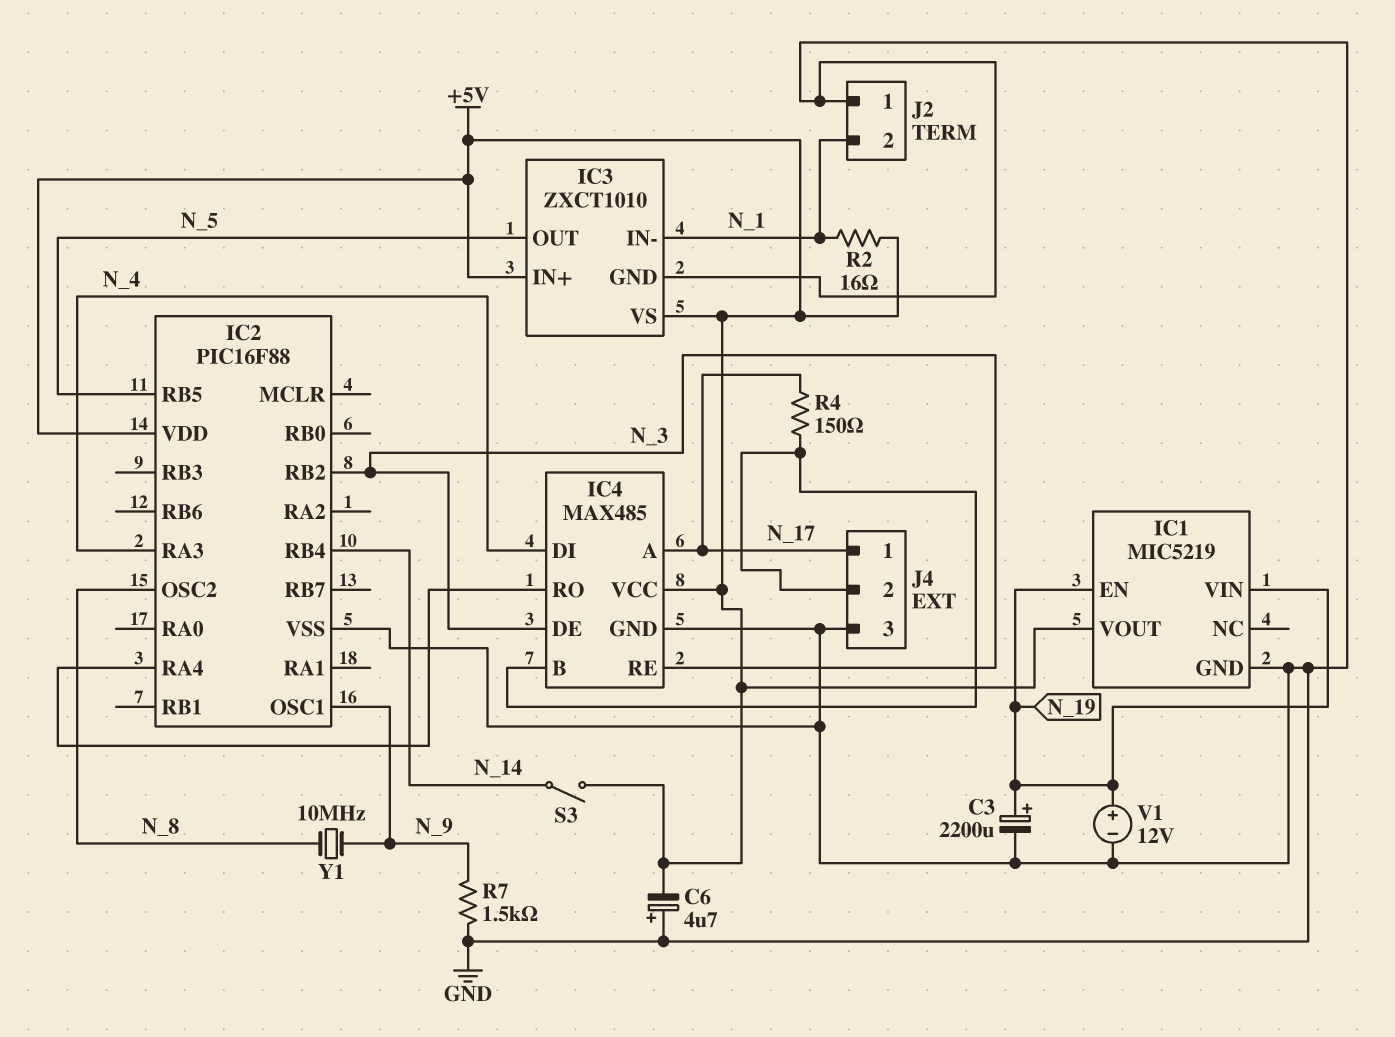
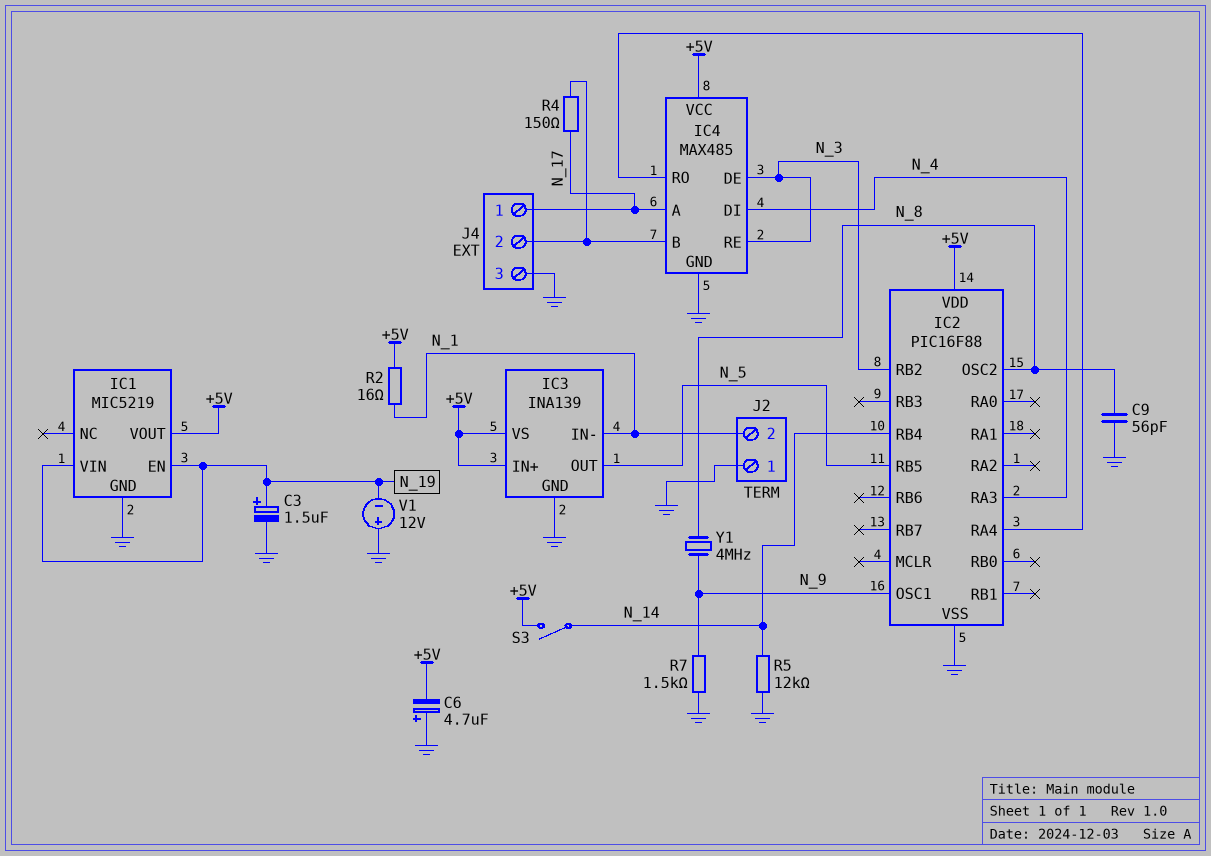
C3: 2200uF (plus N_19, minus GND) -> 1.5uF (plus N_19, minus GND)
C9: none -> 56pF (GND, N_8)
IC3: ZXCT1010 -> INA139
R5: none -> 12k (GND, N_14)
V1: 12V (plus N_19, minus GND) -> 12V (plus GND, minus N_19)
Y1: 10MHz (N_8, N_9) -> 4MHz (N_8, N_9)

